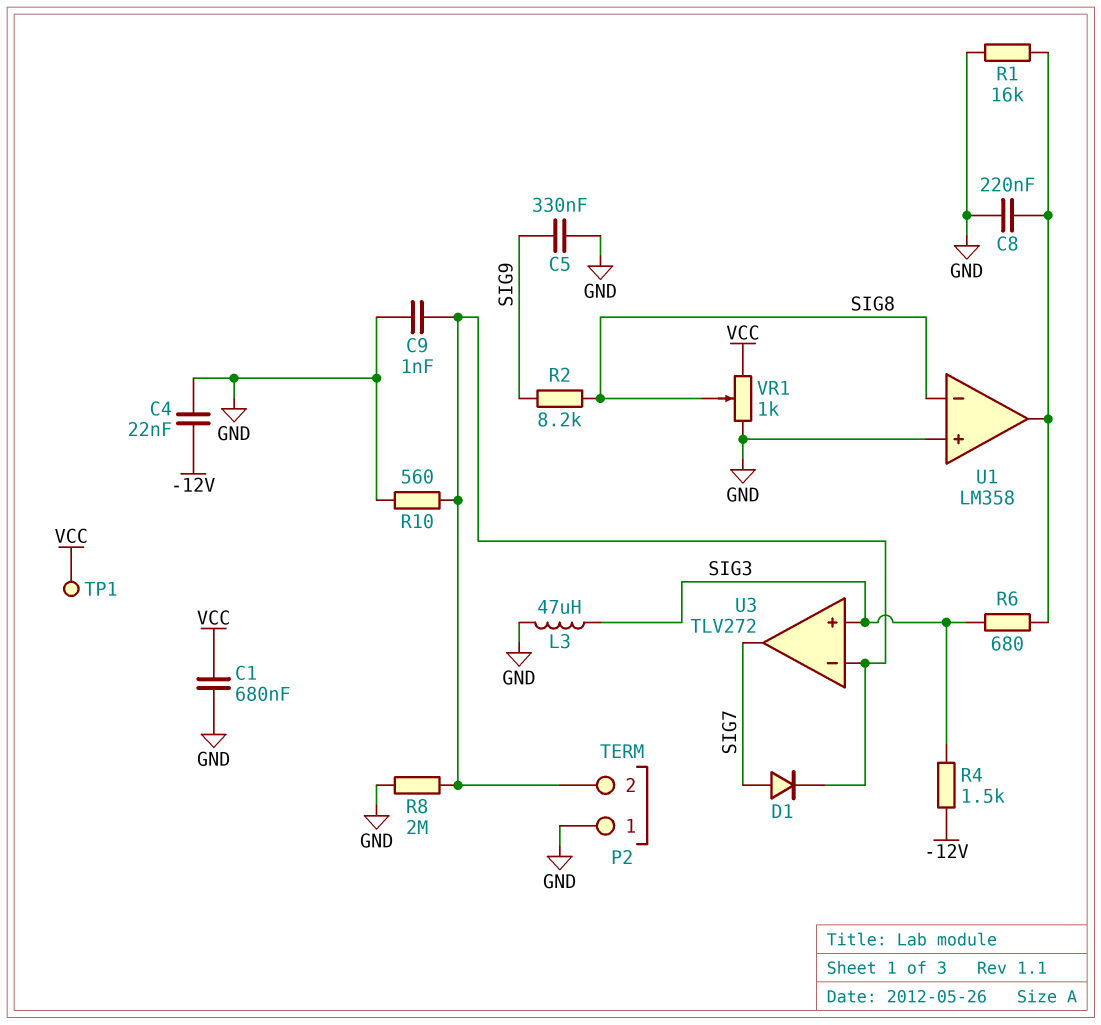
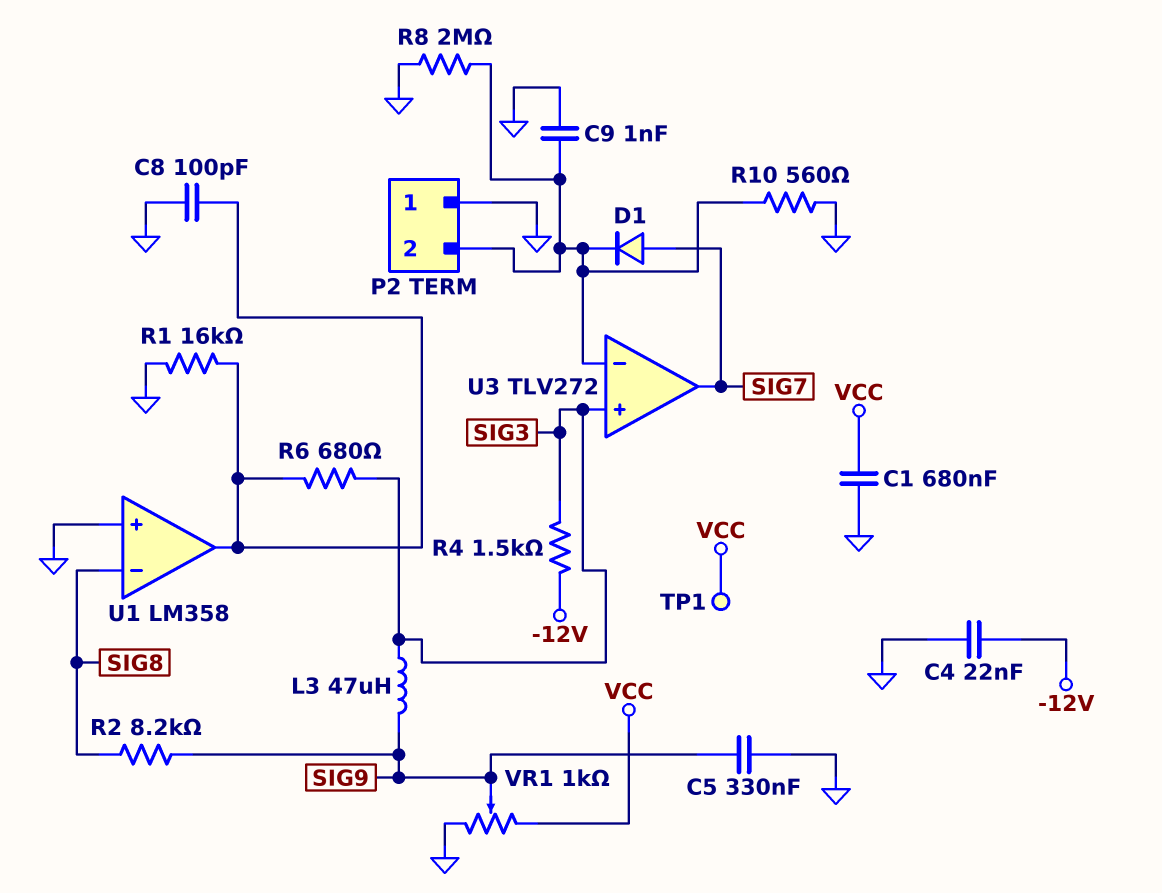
C8: 220nF (GND, U1/out) -> 100pF (GND, U1/out)
L3: 47uH (GND, SIG3) -> 47uH (SIG3, SIG9)
VR1: 1k (GND, VCC, wiper SIG8) -> 1k (GND, VCC, wiper SIG9)

